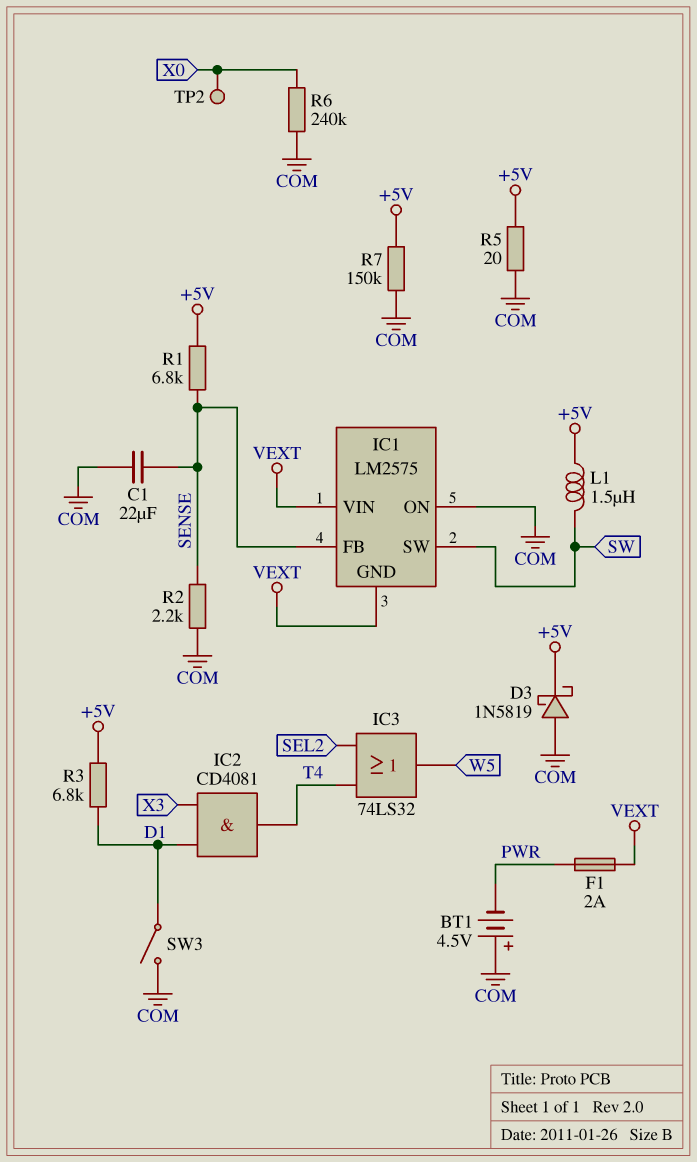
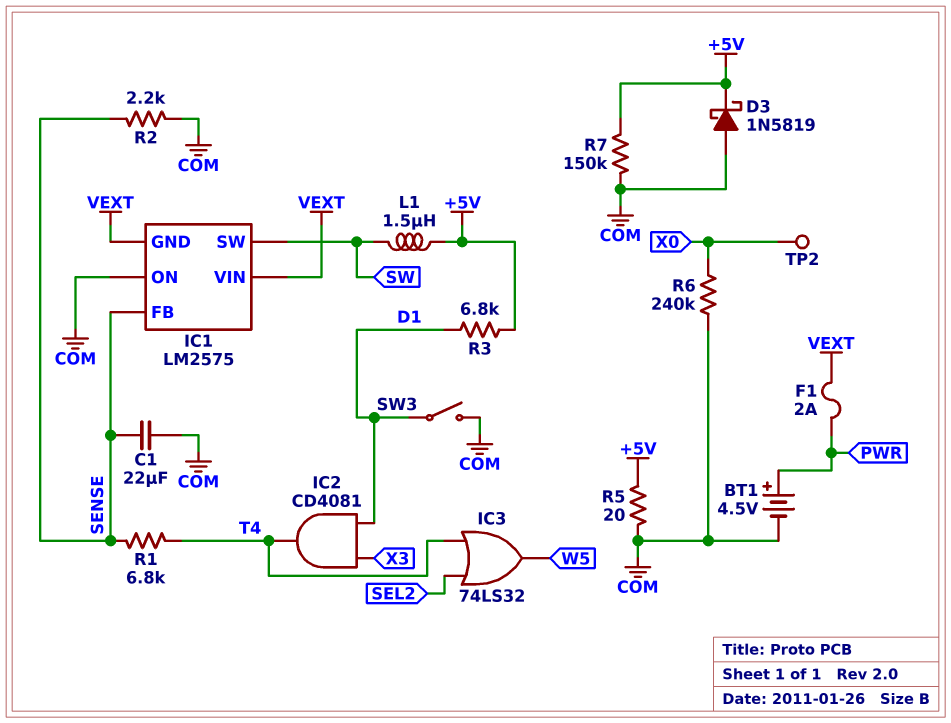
BT1: 4.5V (plus COM, minus PWR) -> 4.5V (plus PWR, minus COM)
R1: 6.8k (+5V, SENSE) -> 6.8k (SENSE, T4)

